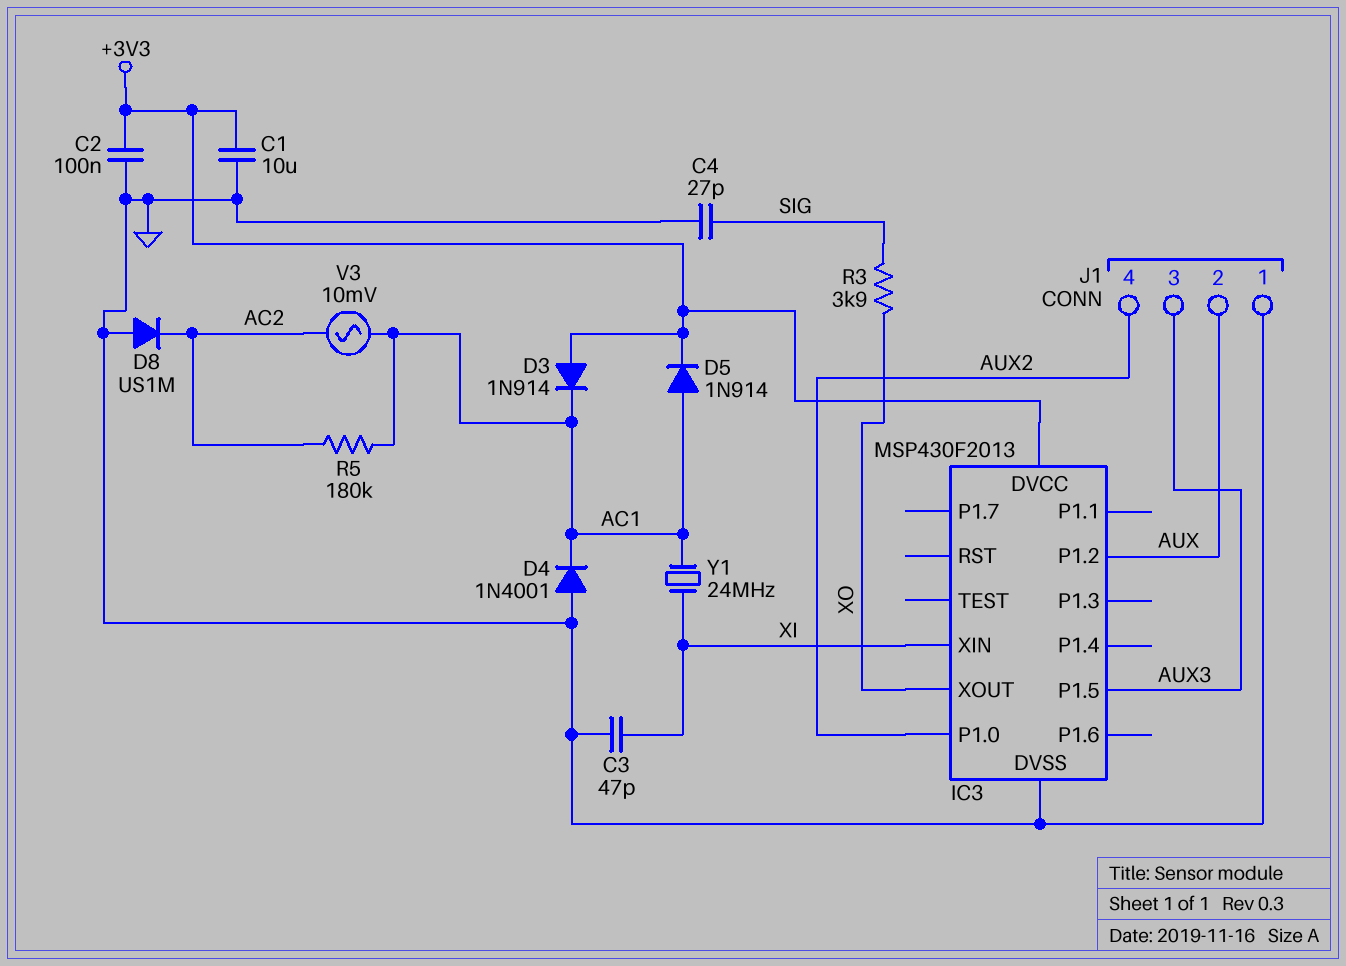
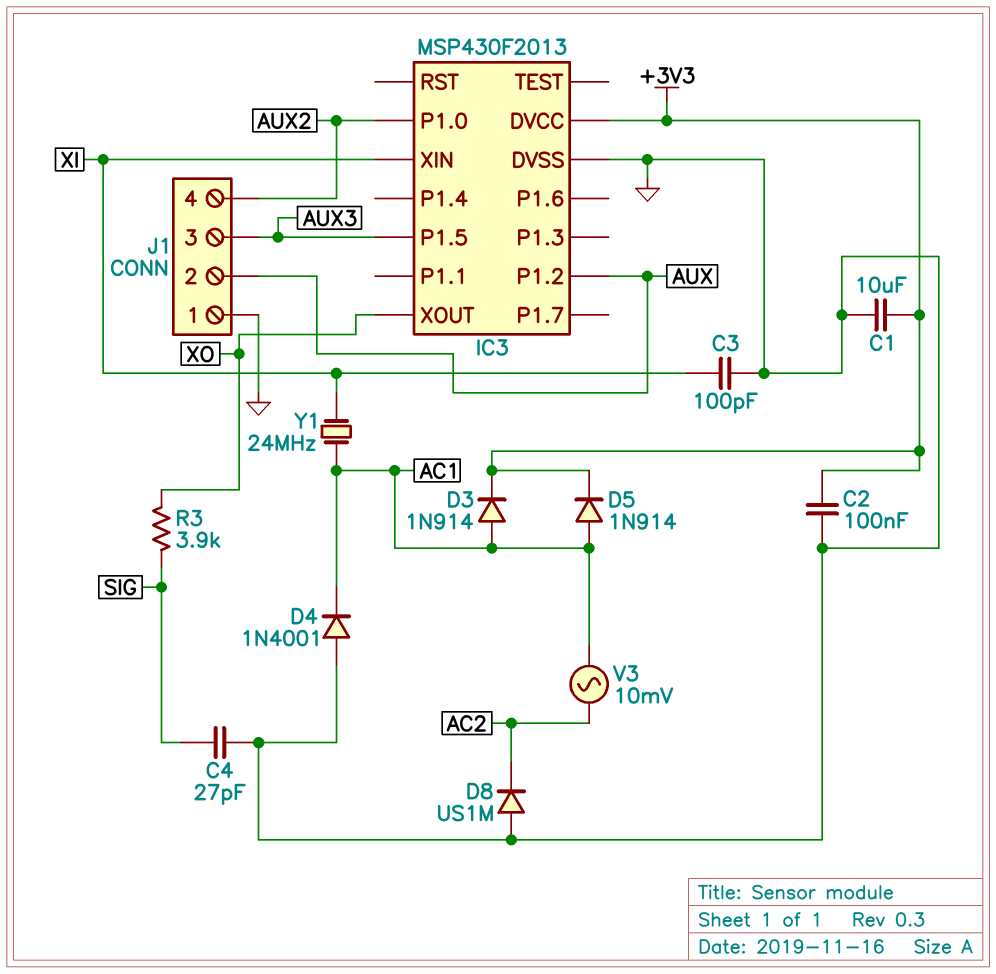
C3: 47pF (GND, XI) -> 100pF (GND, XI)
D3: diode 1N914 (A +3V3, K AC1) -> diode 1N914 (A AC1, K +3V3)
R5: 180k (AC1, AC2) -> none

